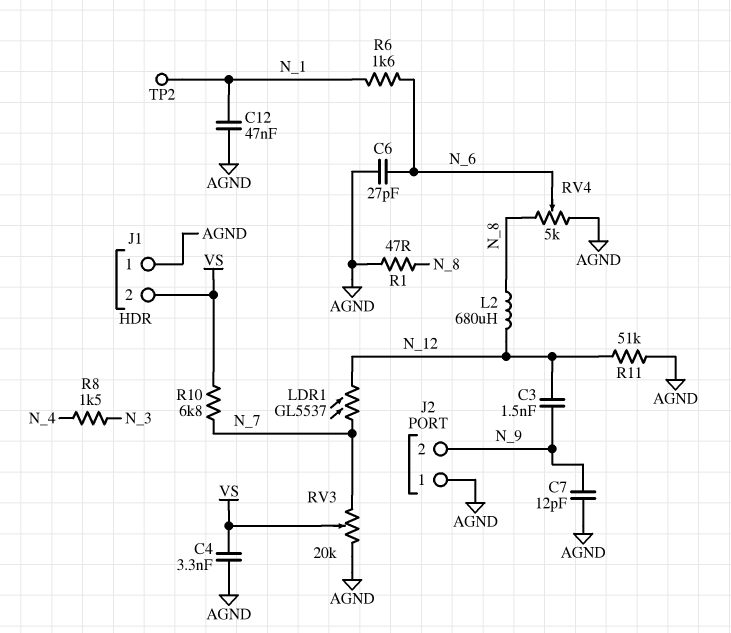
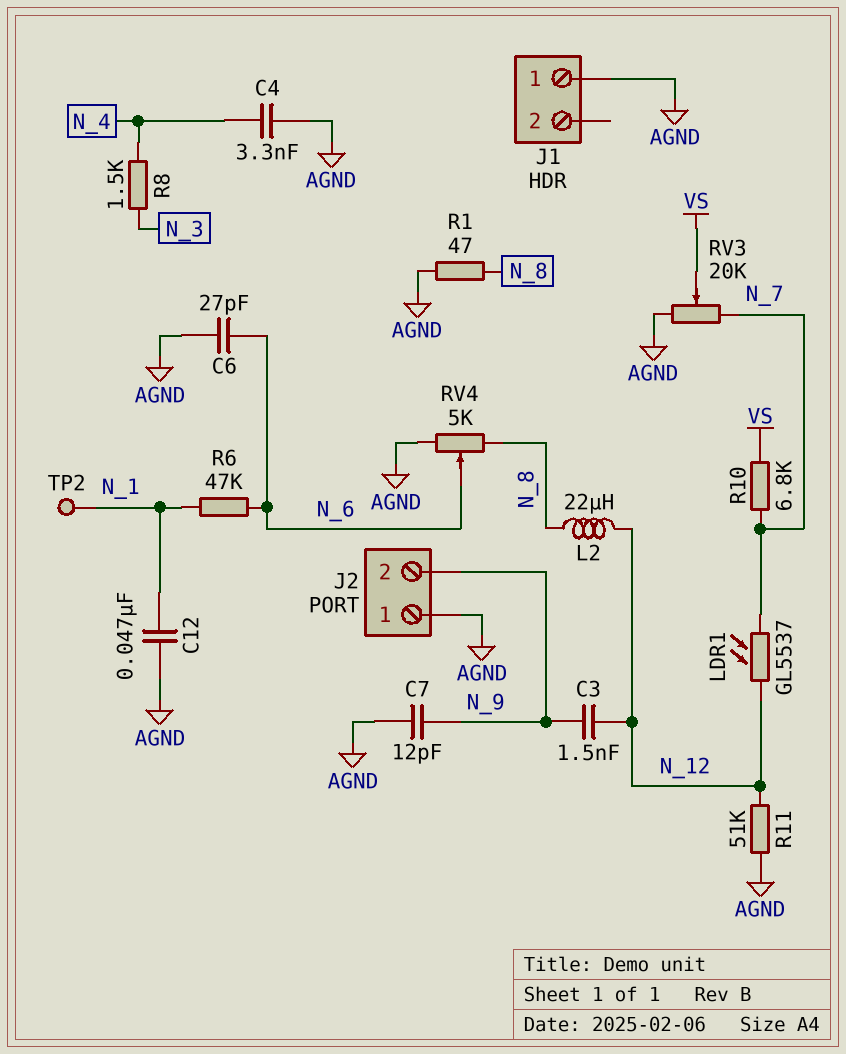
C4: 3.3nF (AGND, VS) -> 3.3nF (AGND, N_4)
J1 pin 2: VS -> none
L2: 680uH (N_8, N_12) -> 22uH (N_8, N_12)
R6: 1.6k (N_1, N_6) -> 47k (N_1, N_6)

